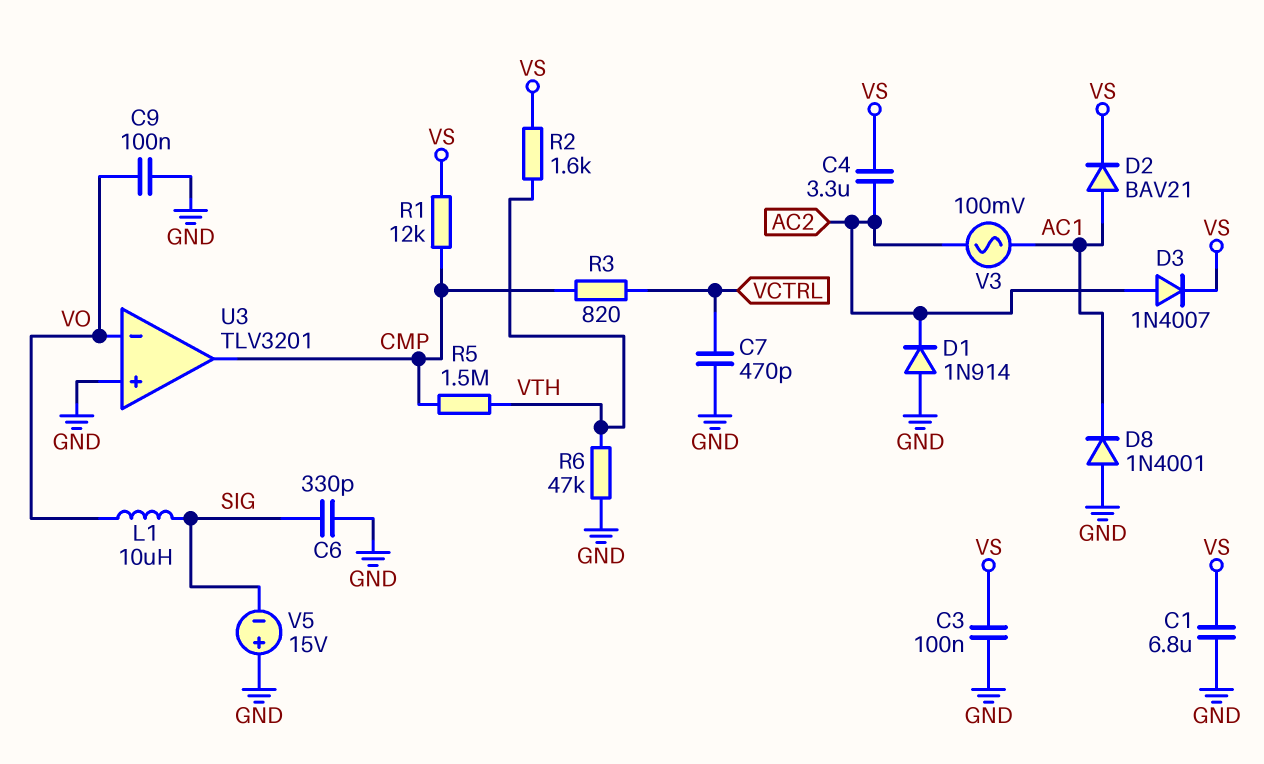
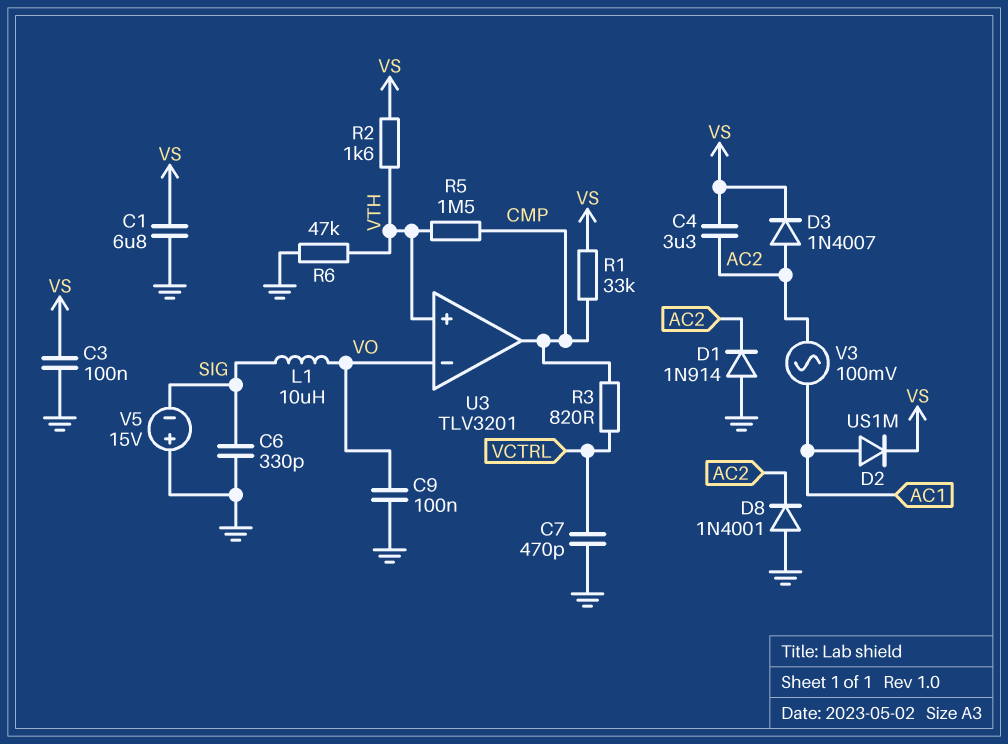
D2: diode BAV21 (A AC1, K VS) -> diode US1M (A AC1, K VS)
D8: diode 1N4001 (A GND, K AC1) -> diode 1N4001 (A GND, K AC2)
R1: 12k (CMP, VS) -> 33k (CMP, VS)
U3 pin in+: GND -> VTH

